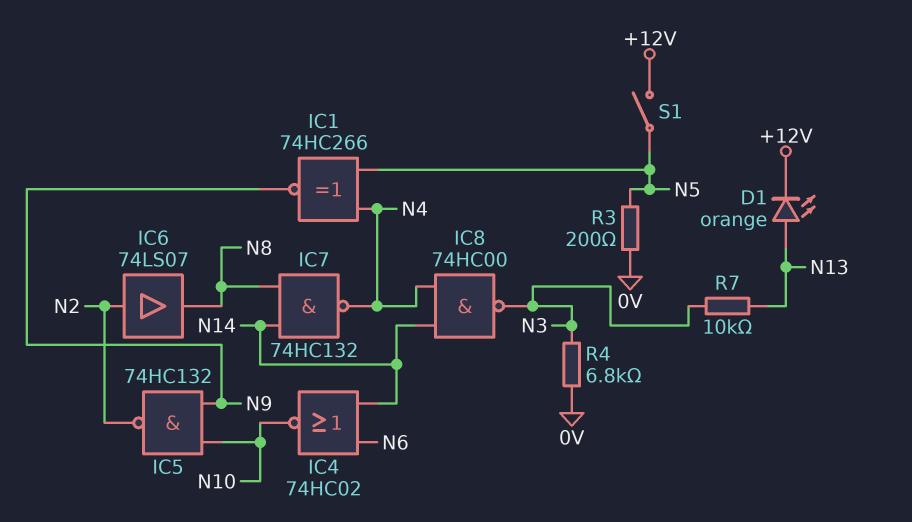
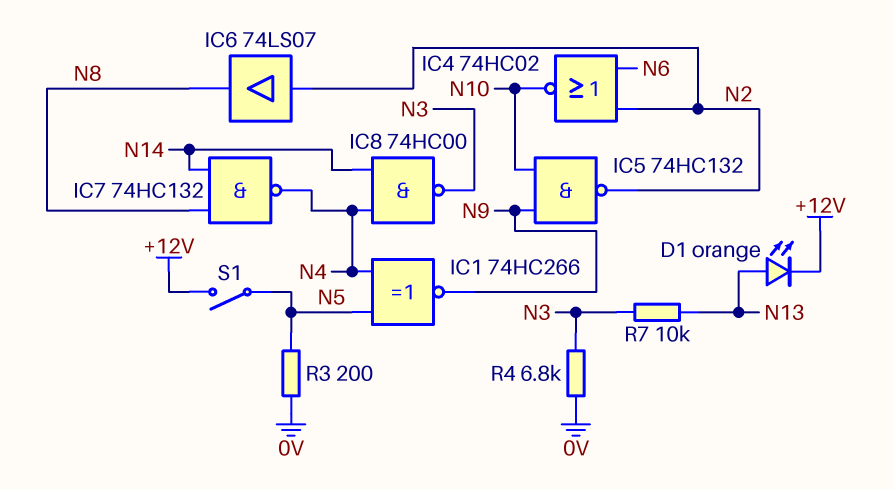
IC4: NOR 74HC02 (in N6, in N14, out N10) -> NOR 74HC02 (in N2, in N6, out N10)

